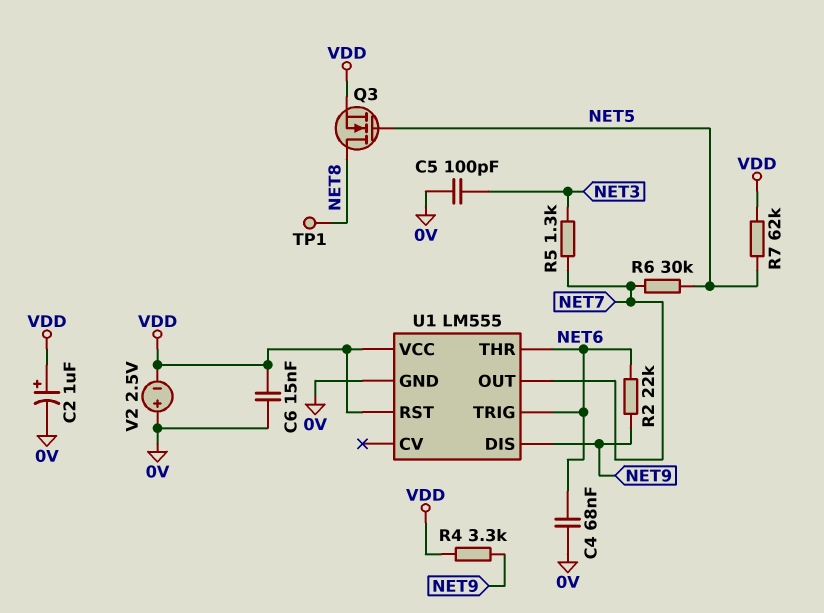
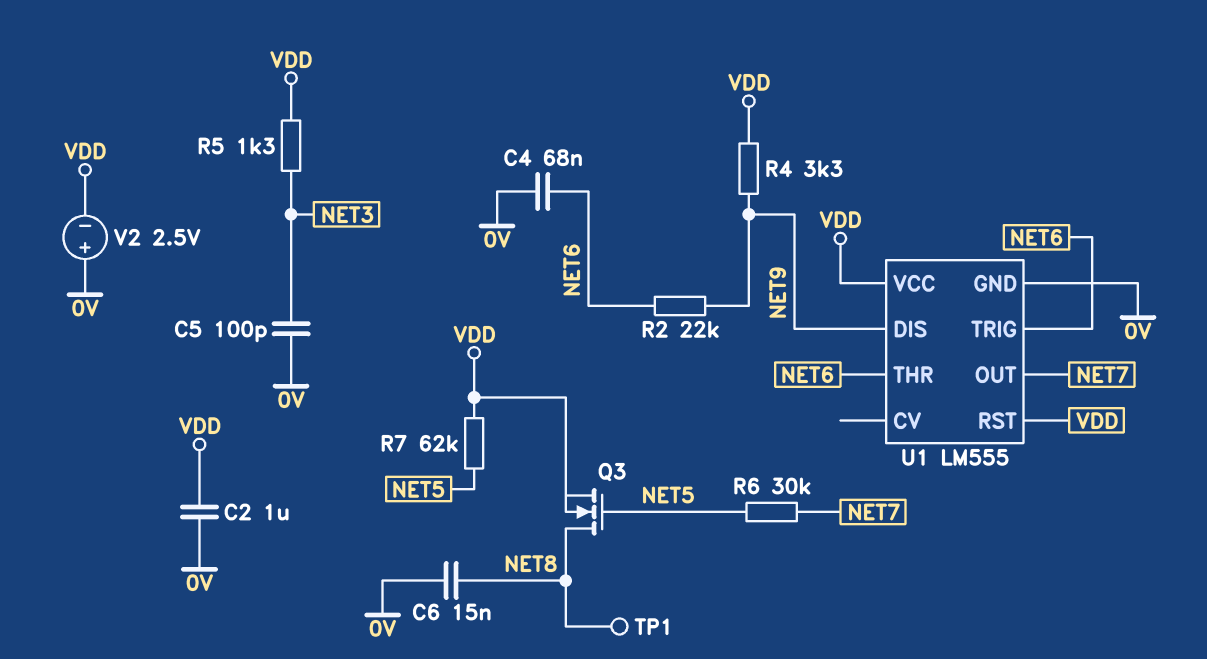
C2: 1uF (plus VDD, minus 0V) -> 1uF (0V, VDD)
C6: 15nF (0V, VDD) -> 15nF (0V, NET8)
R5: 1.3k (NET3, NET7) -> 1.3k (NET3, VDD)

